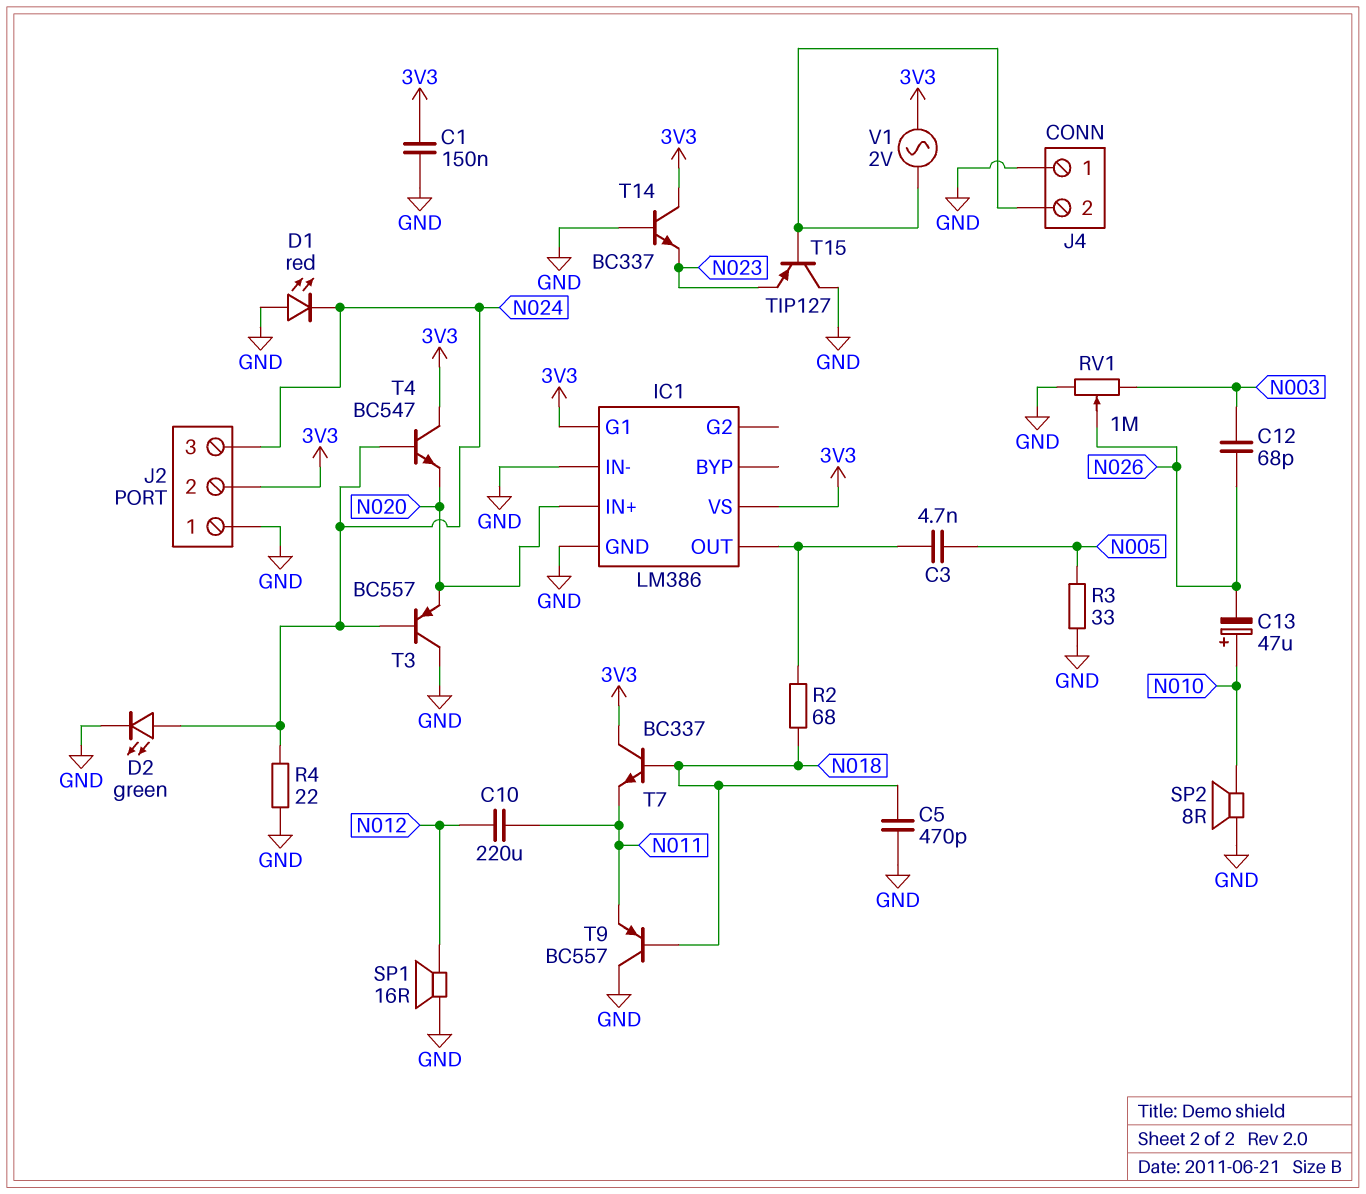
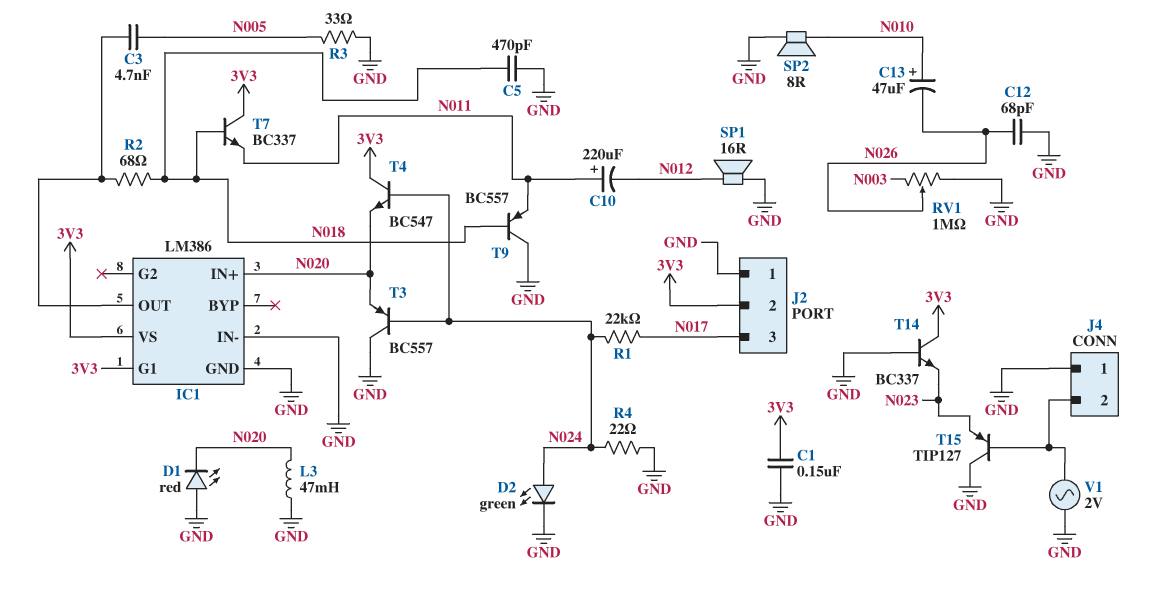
C10: 220uF (N011, N012) -> 220uF (plus N011, minus N012)
C12: 68pF (N003, N026) -> 68pF (GND, N026)
D1: LED red (A GND, K N024) -> LED red (A GND, K N020)
J2 pin 3: N024 -> N017
L3: none -> 47mH (GND, N020)
R1: none -> 22k (N017, N024)
V1: AC 2V (3V3, J4/2) -> AC 2V (GND, J4/2)

